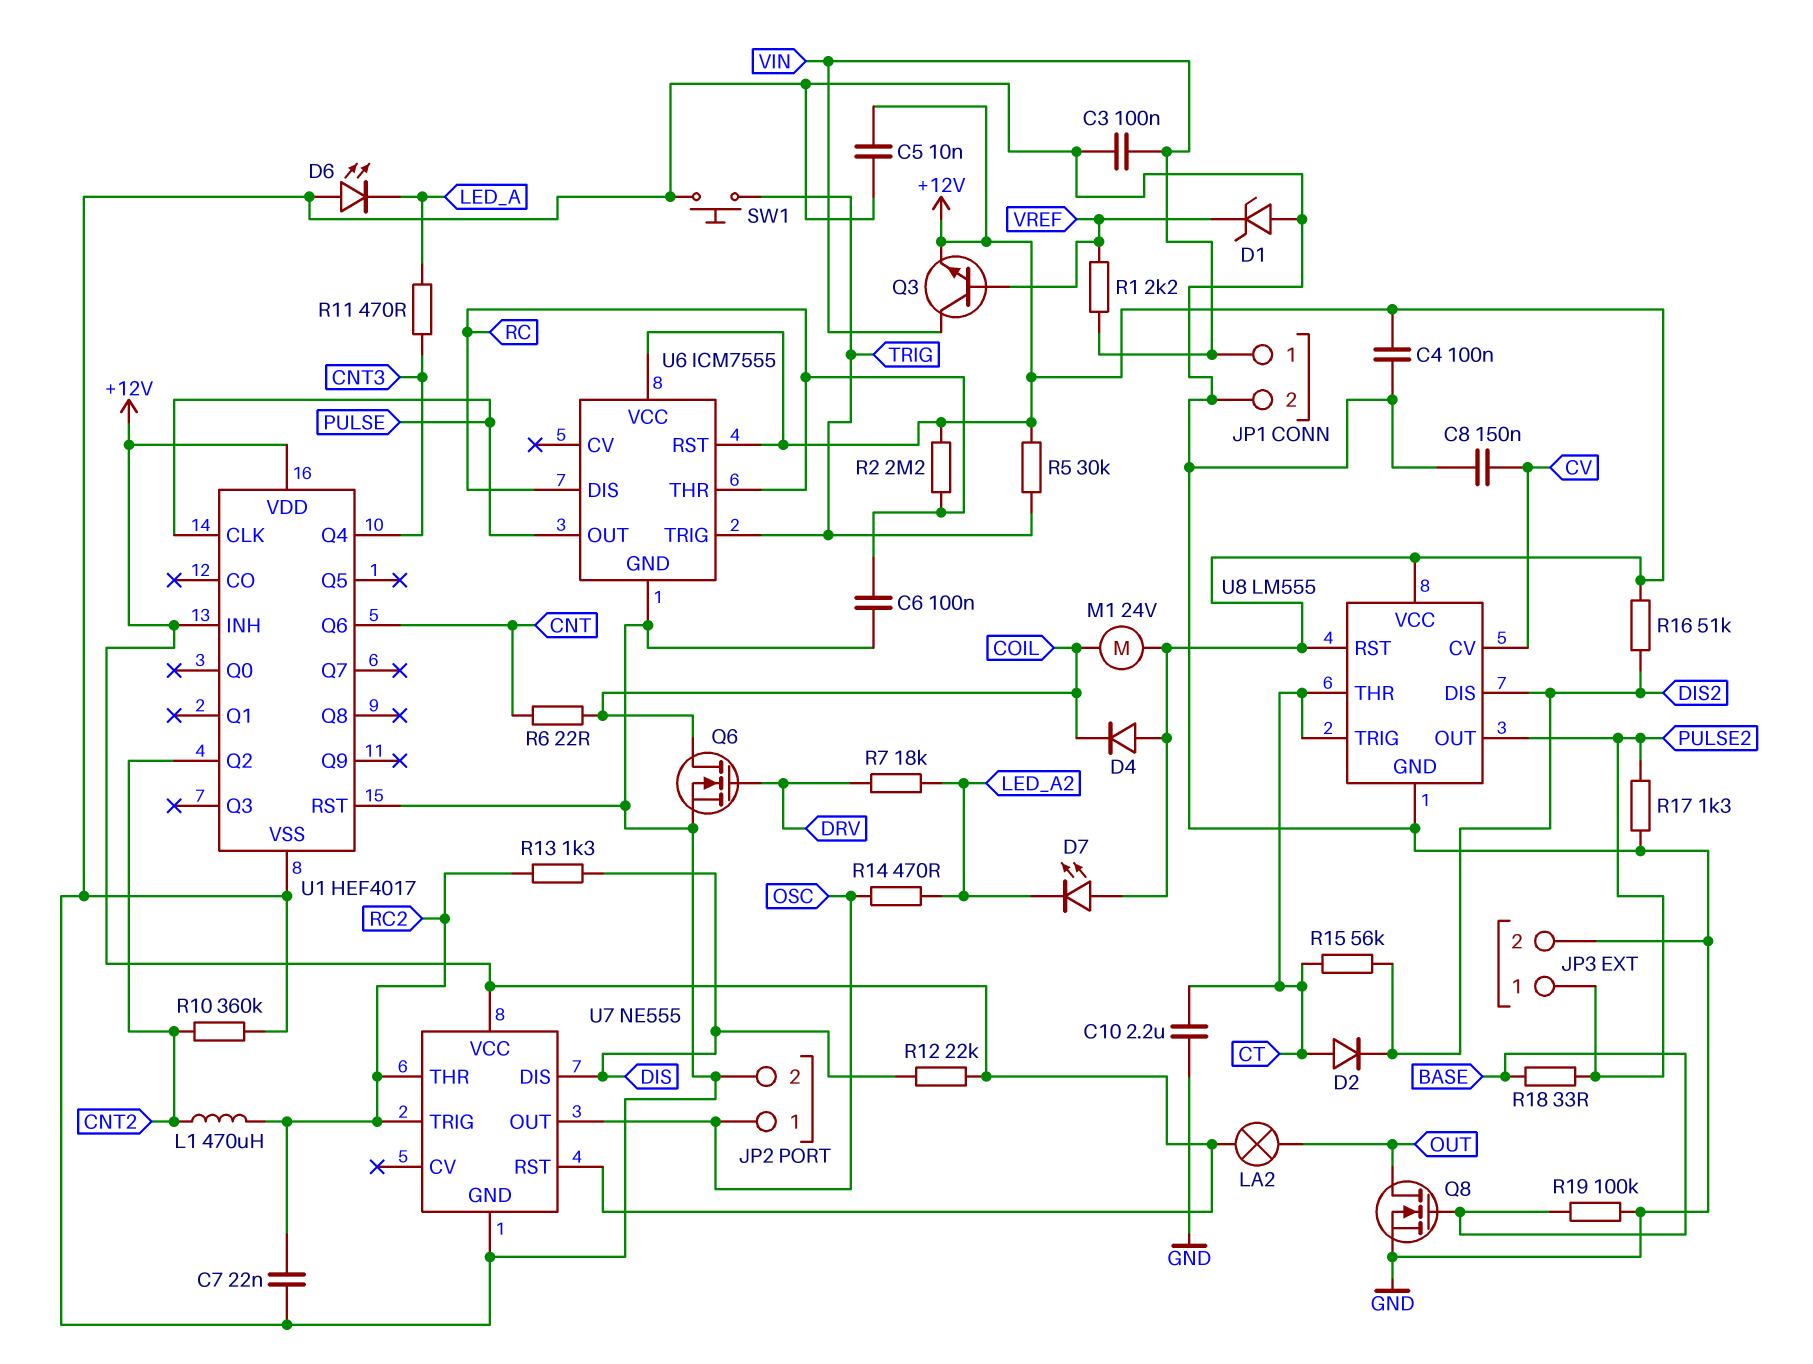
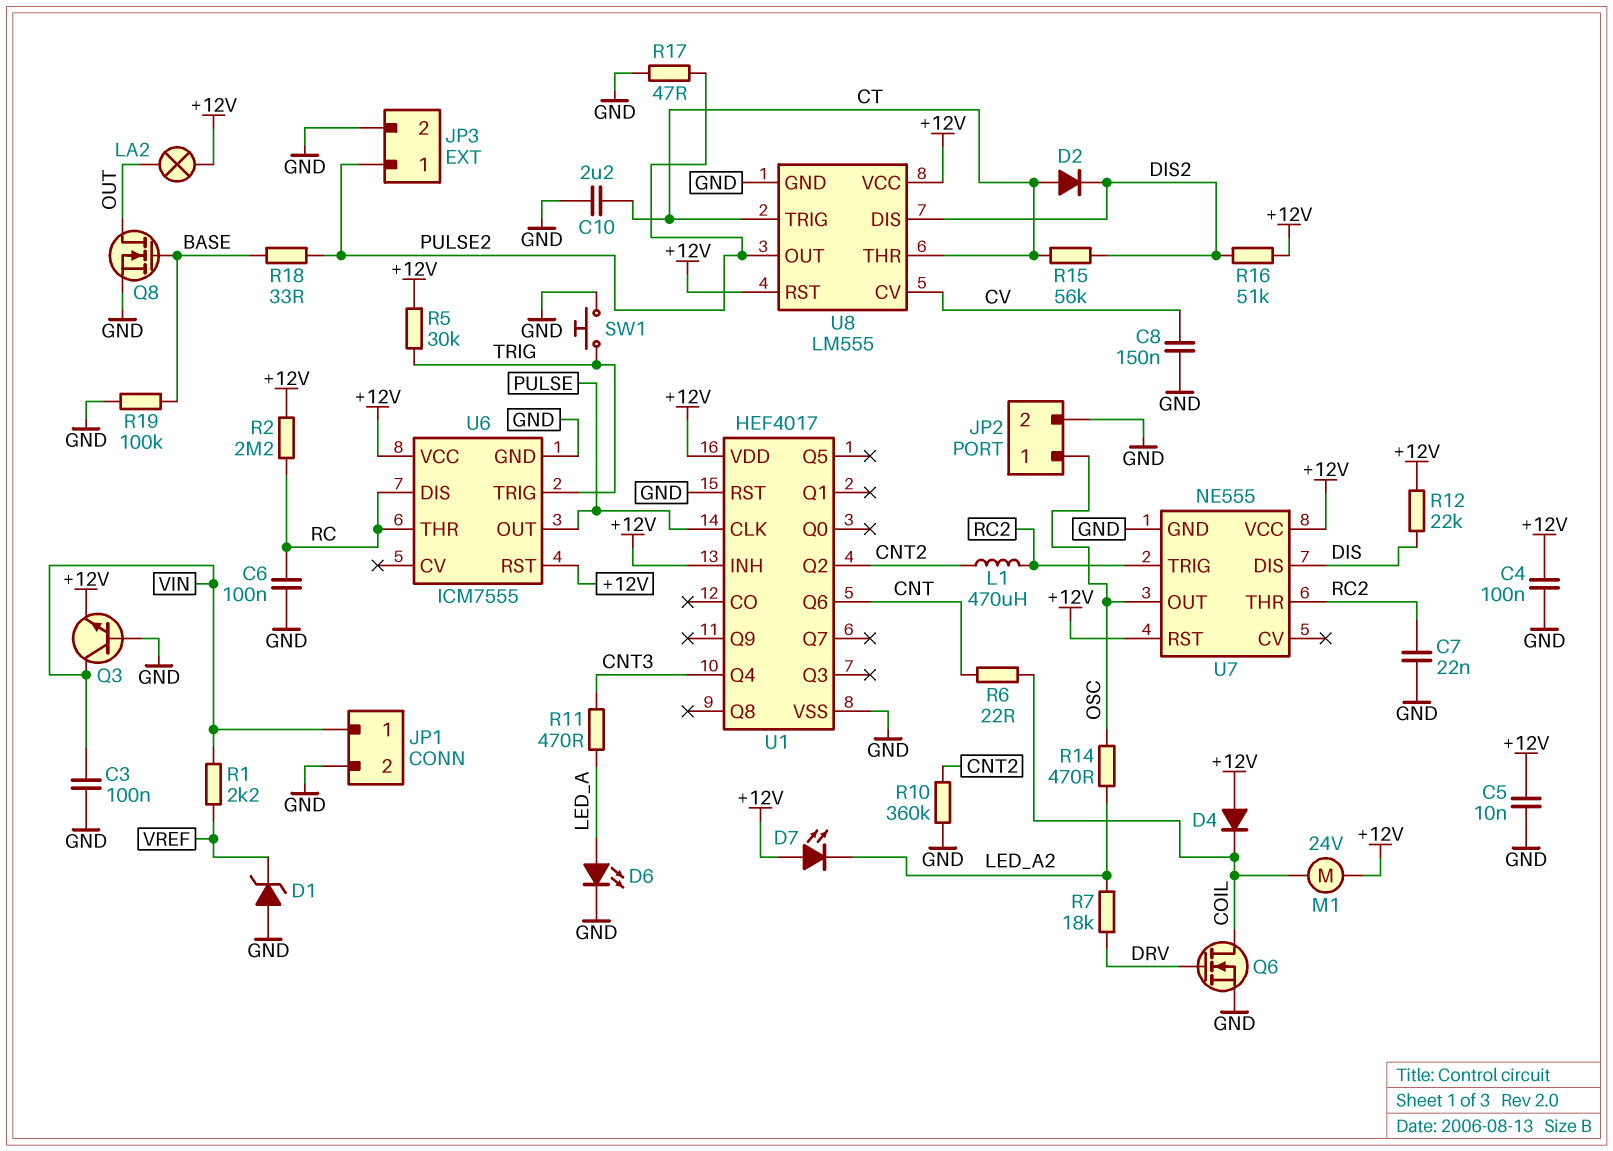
D6: LED (A GND, K LED_A) -> LED (A LED_A, K GND)
Q3: NPN (B VREF, C VIN, E +12V) -> NPN (B GND, C VIN, E +12V)
R13: 1.3k (DIS, RC2) -> none
R17: 1.3k (GND, PULSE2) -> 47 (GND, PULSE2)

